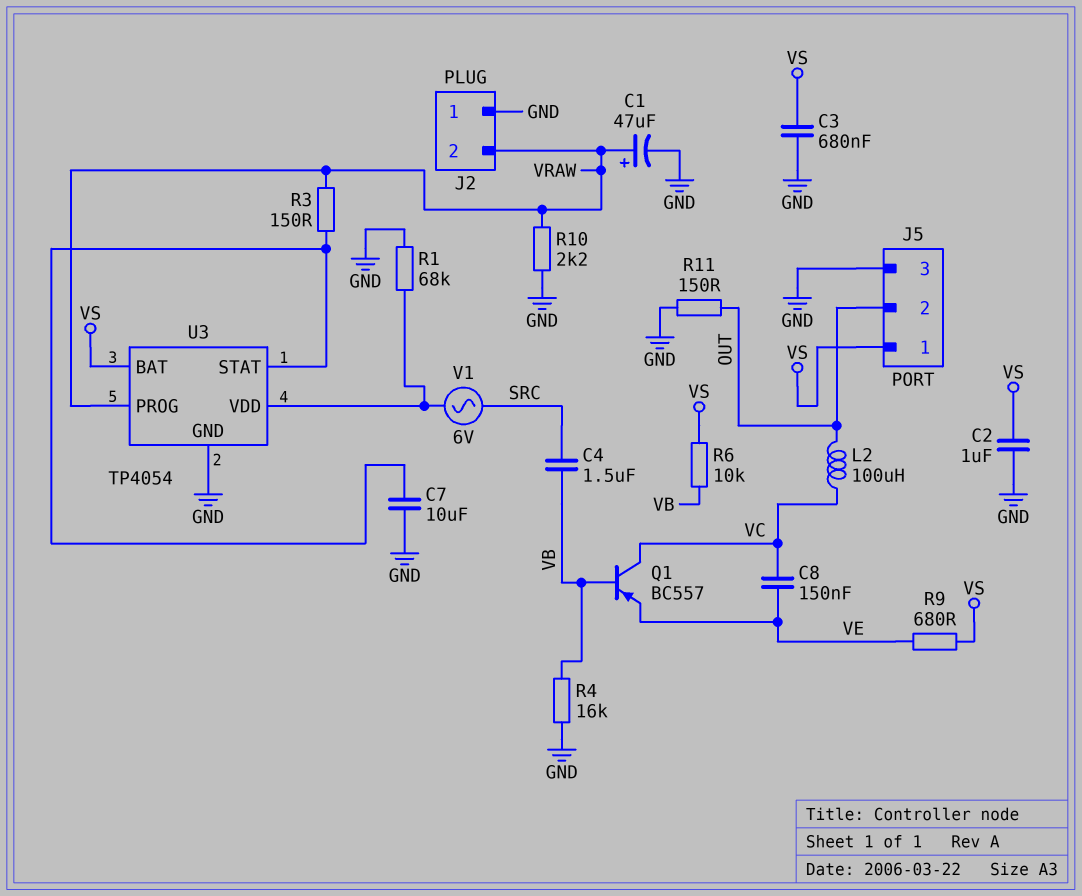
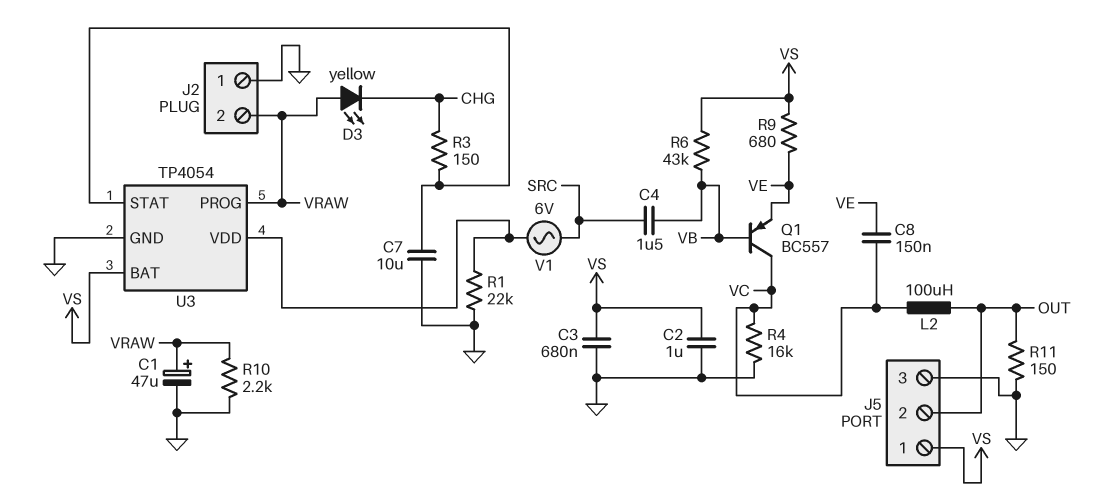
D3: none -> LED yellow (A VRAW, K CHG)
R1: 68k (GND, U3/VDD) -> 22k (GND, U3/VDD)
R3: 150 (U3/STAT, VRAW) -> 150 (CHG, U3/STAT)
R4: 16k (GND, VB) -> 16k (GND, VC)
R6: 10k (VB, VS) -> 43k (VB, VS)

